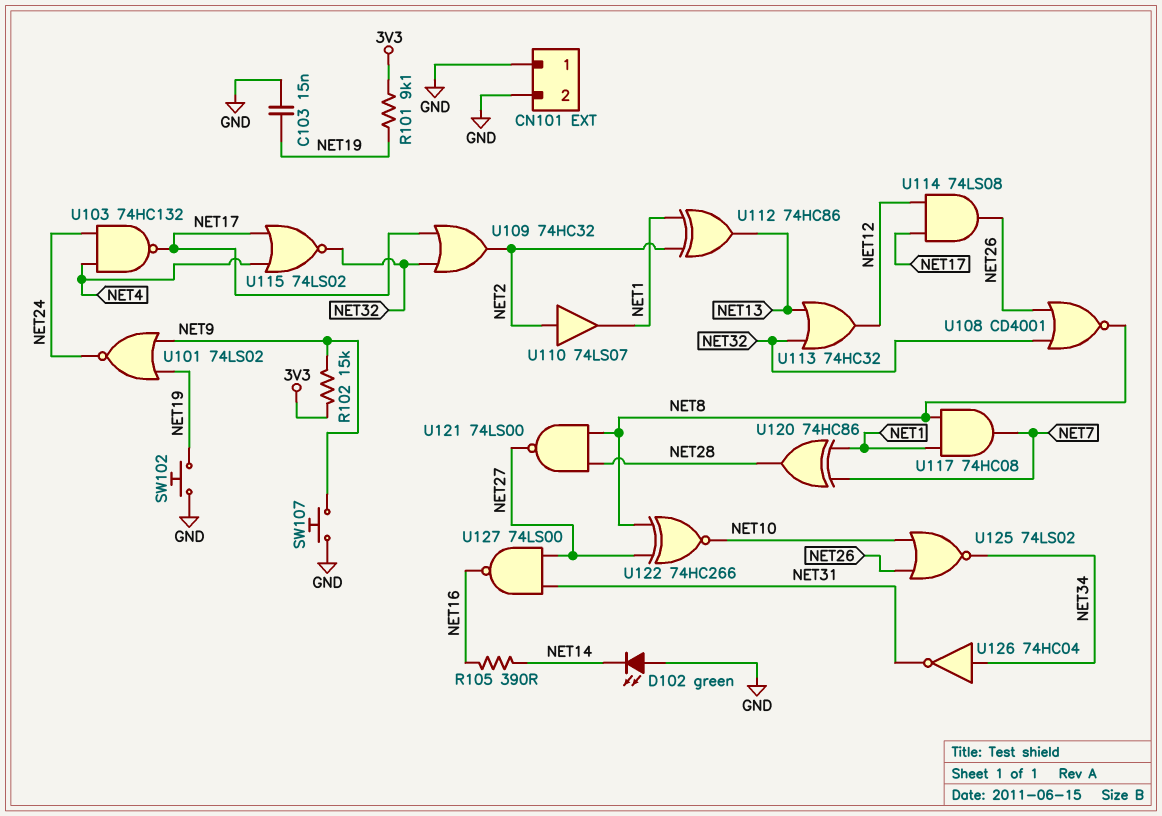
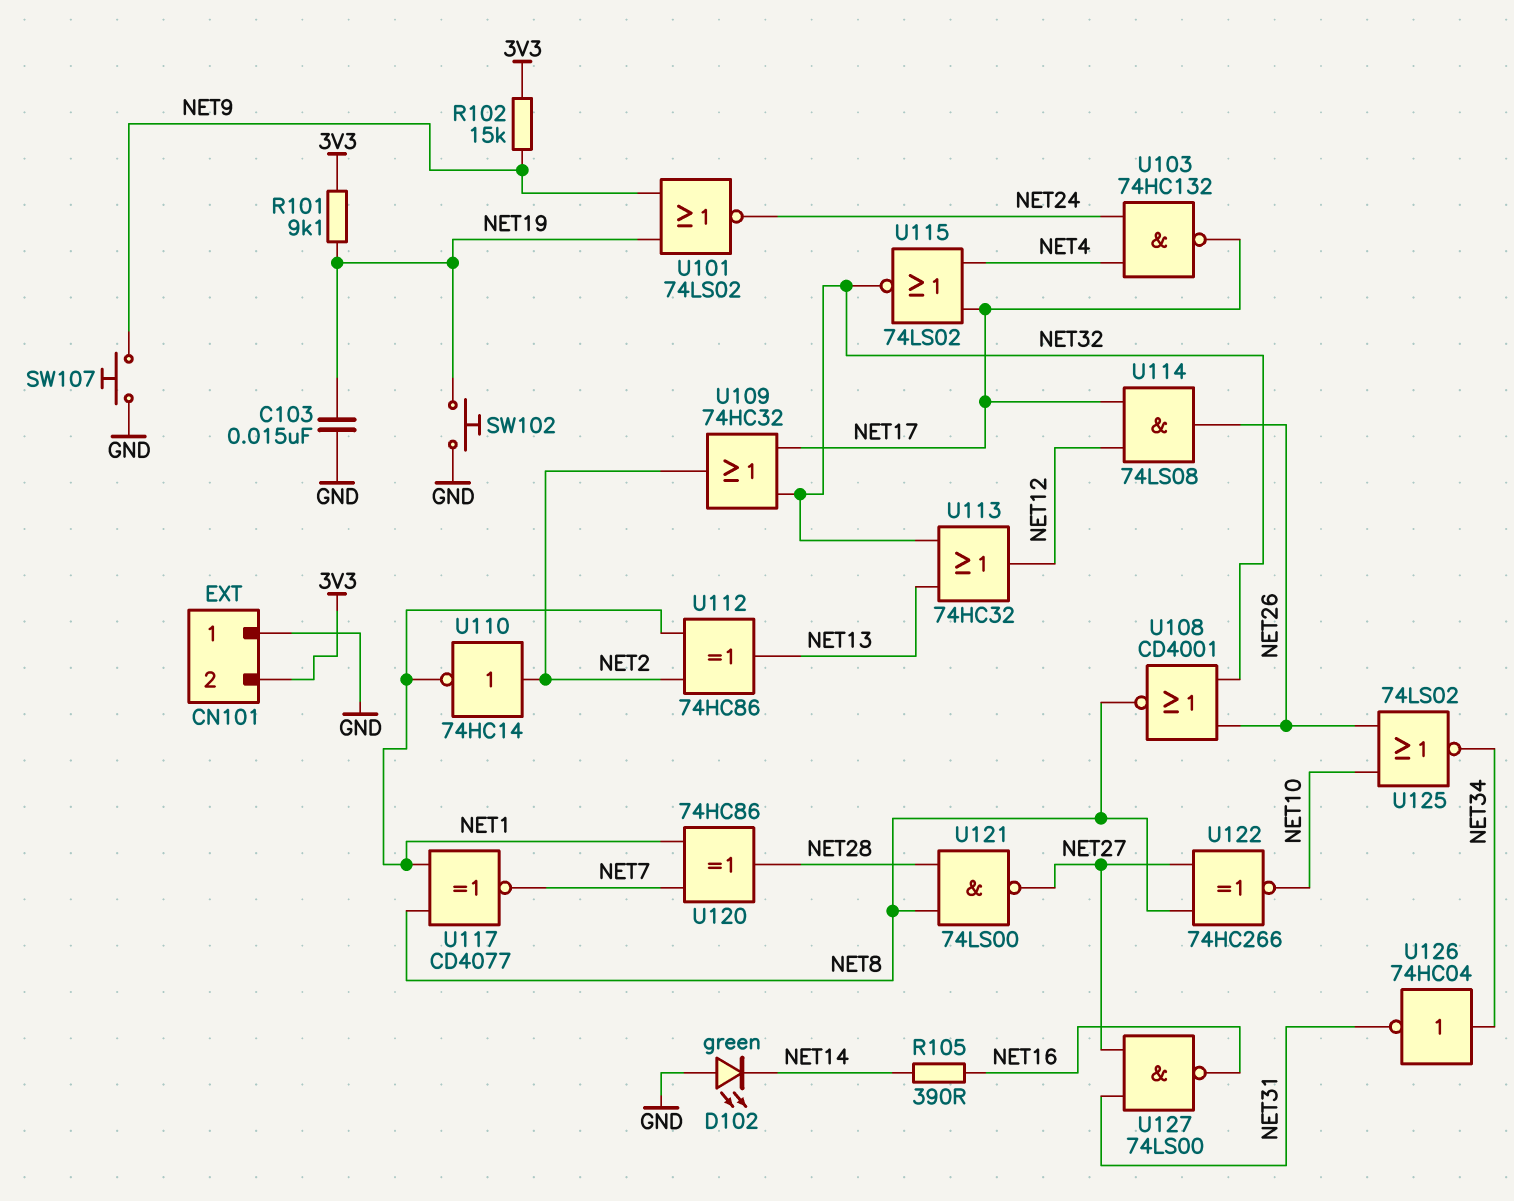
CN101 pin 2: GND -> 3V3
U110: buffer 74LS07 (in NET2, out NET1) -> NOT 74HC14 (in NET2, out NET1)
U117: AND 74HC08 (in NET1, in NET8, out NET7) -> XNOR CD4077 (in NET1, in NET8, out NET7)

